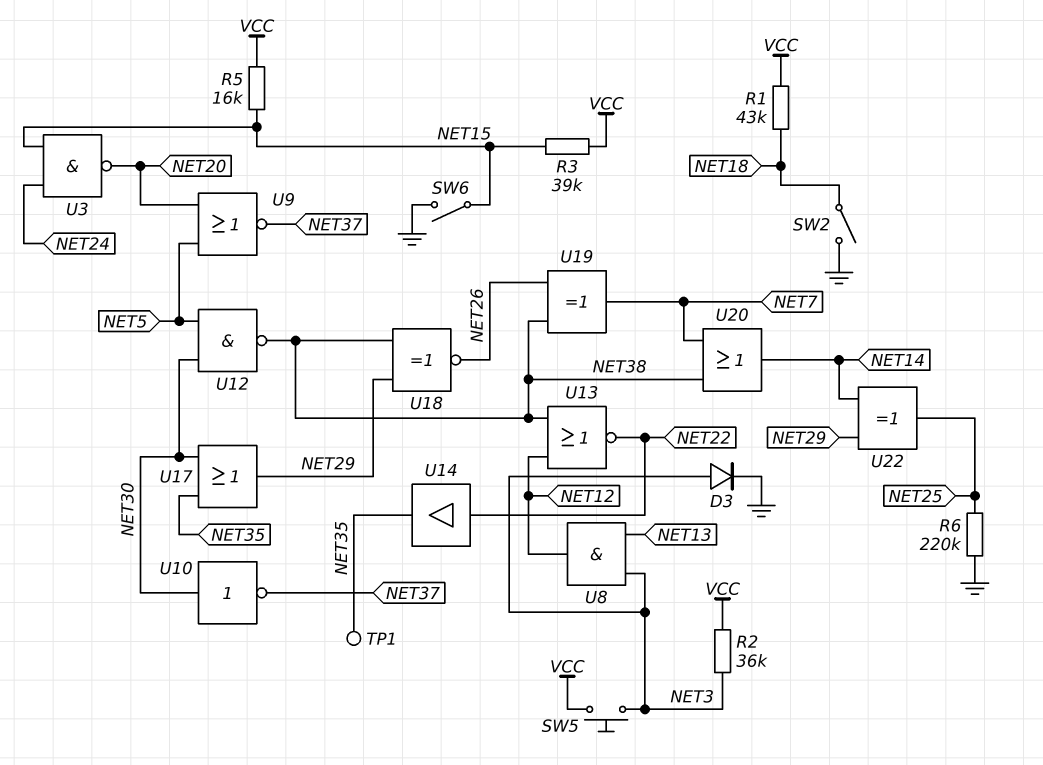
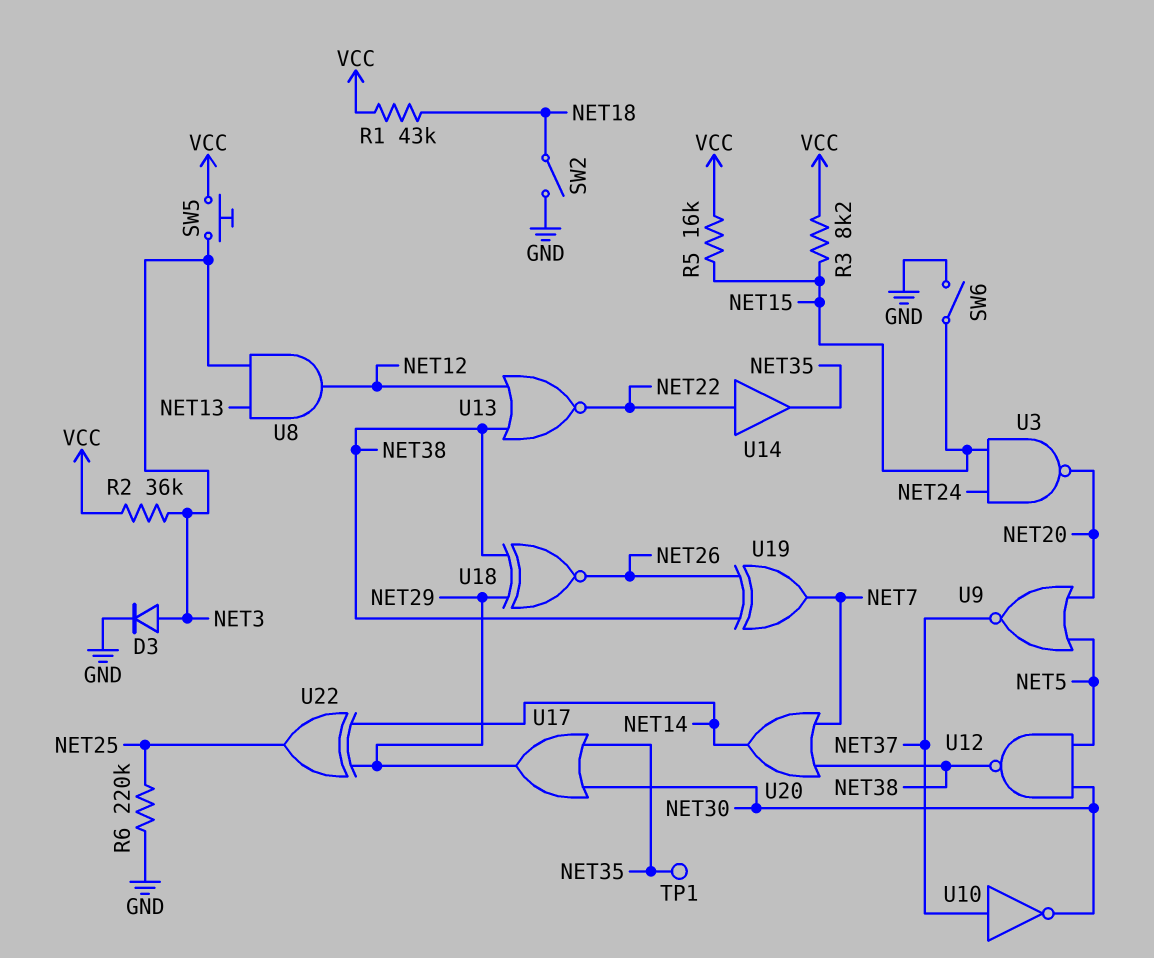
R3: 39k (NET15, VCC) -> 8.2k (NET15, VCC)
U10: NOT (in NET30, out NET37) -> NOT (in NET37, out NET30)

